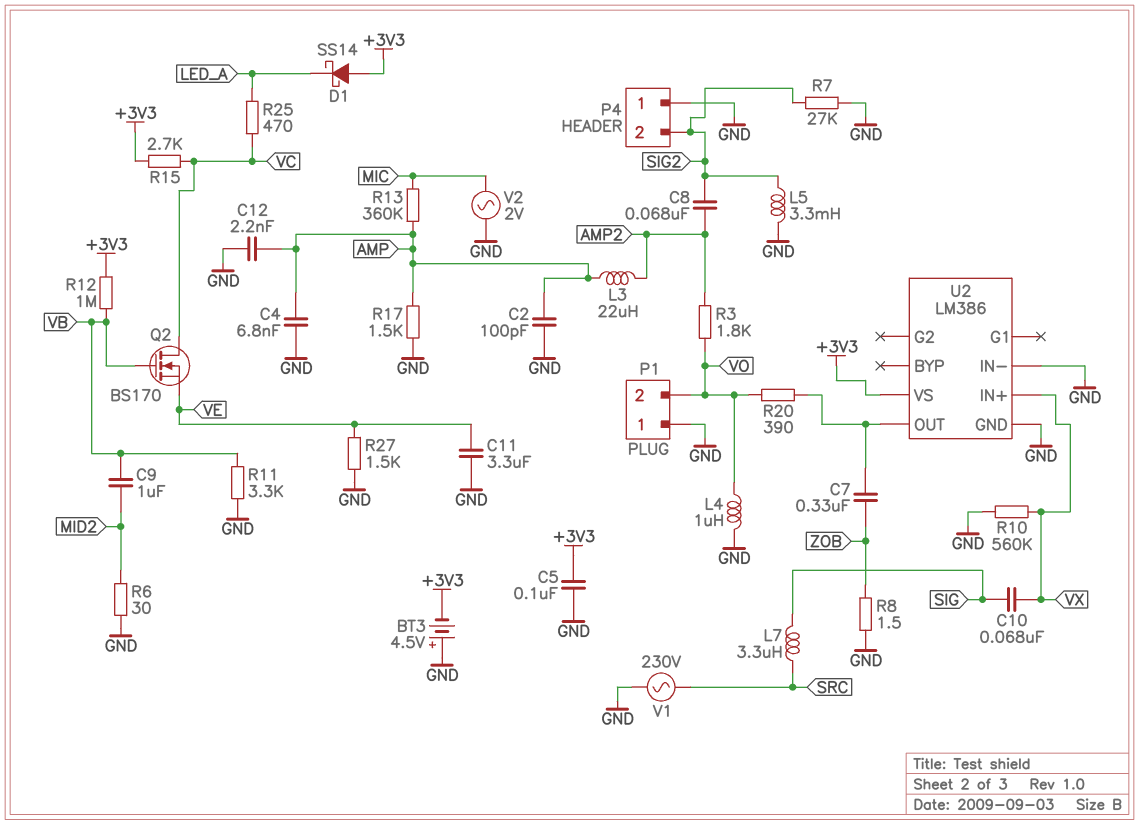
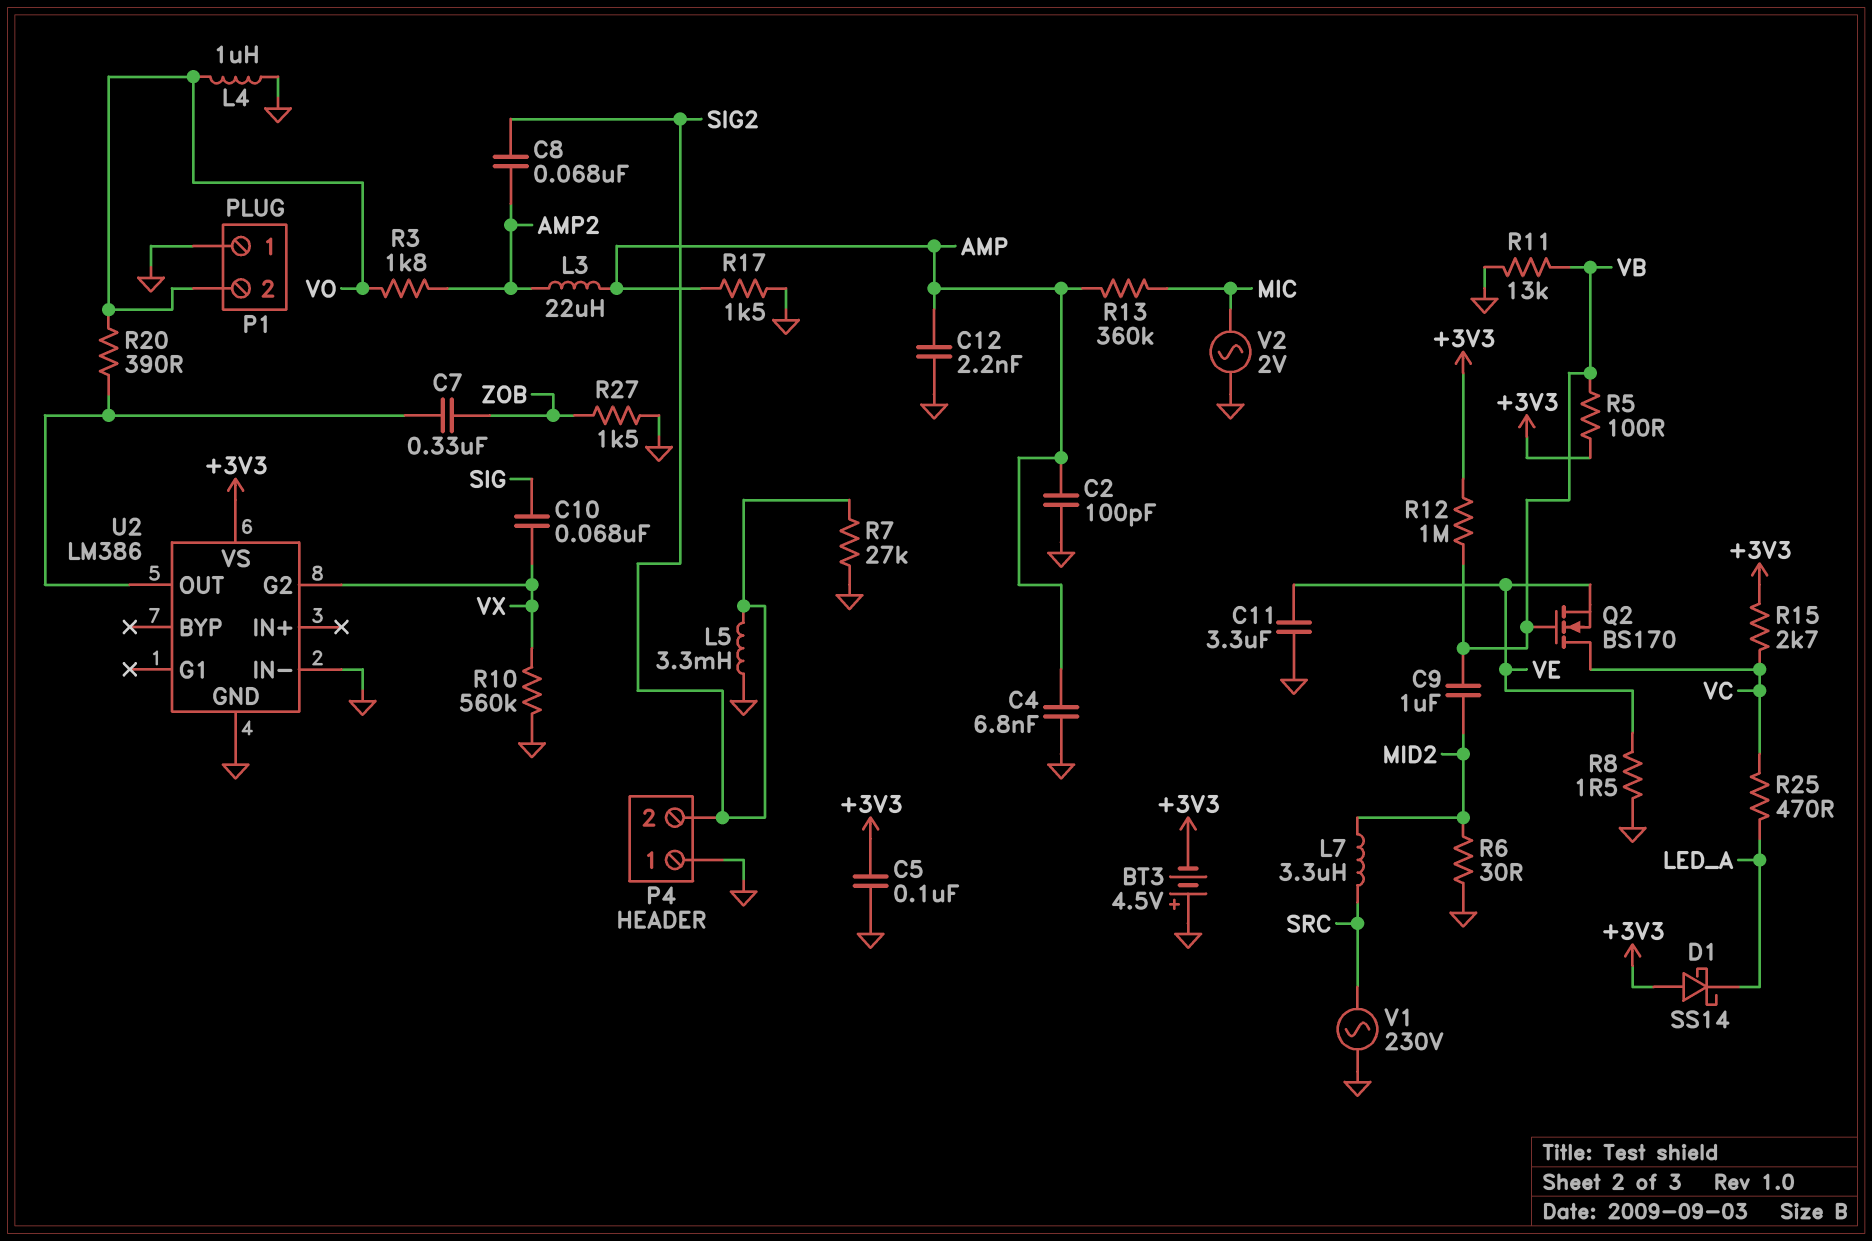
L7: 3.3uH (SIG, SRC) -> 3.3uH (MID2, SRC)
R5: none -> 100 (+3V3, VB)
R8: 1.5 (GND, ZOB) -> 1.5 (GND, VE)
R11: 3.3k (GND, VB) -> 13k (GND, VB)
R27: 1.5k (GND, VE) -> 1.5k (GND, ZOB)
U2 pin G2: none -> VX
U2 pin IN+: VX -> none

